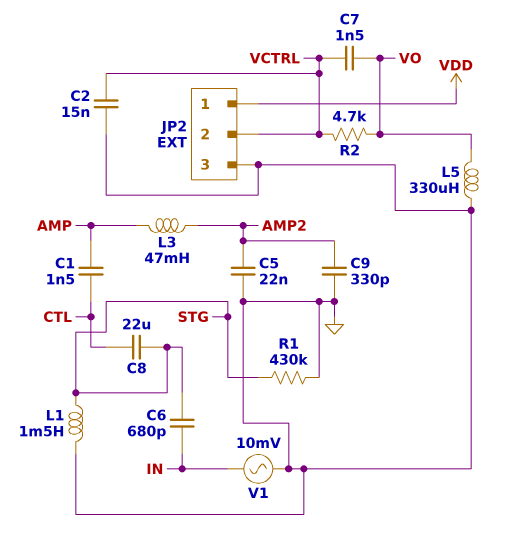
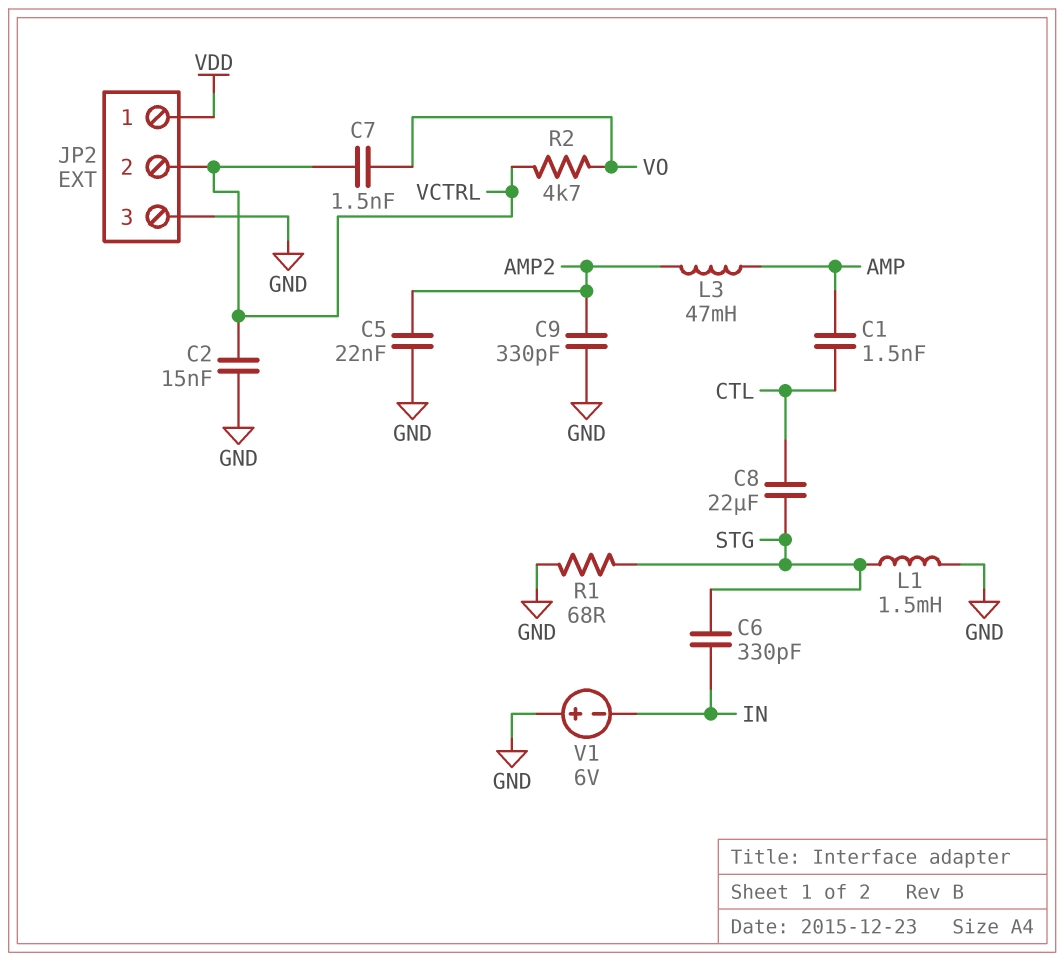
C6: 680pF (IN, STG) -> 330pF (IN, STG)
L5: 330uH (GND, VO) -> none
R1: 430k (GND, STG) -> 68 (GND, STG)
V1: AC 10mV (GND, IN) -> 6V (plus GND, minus IN)

